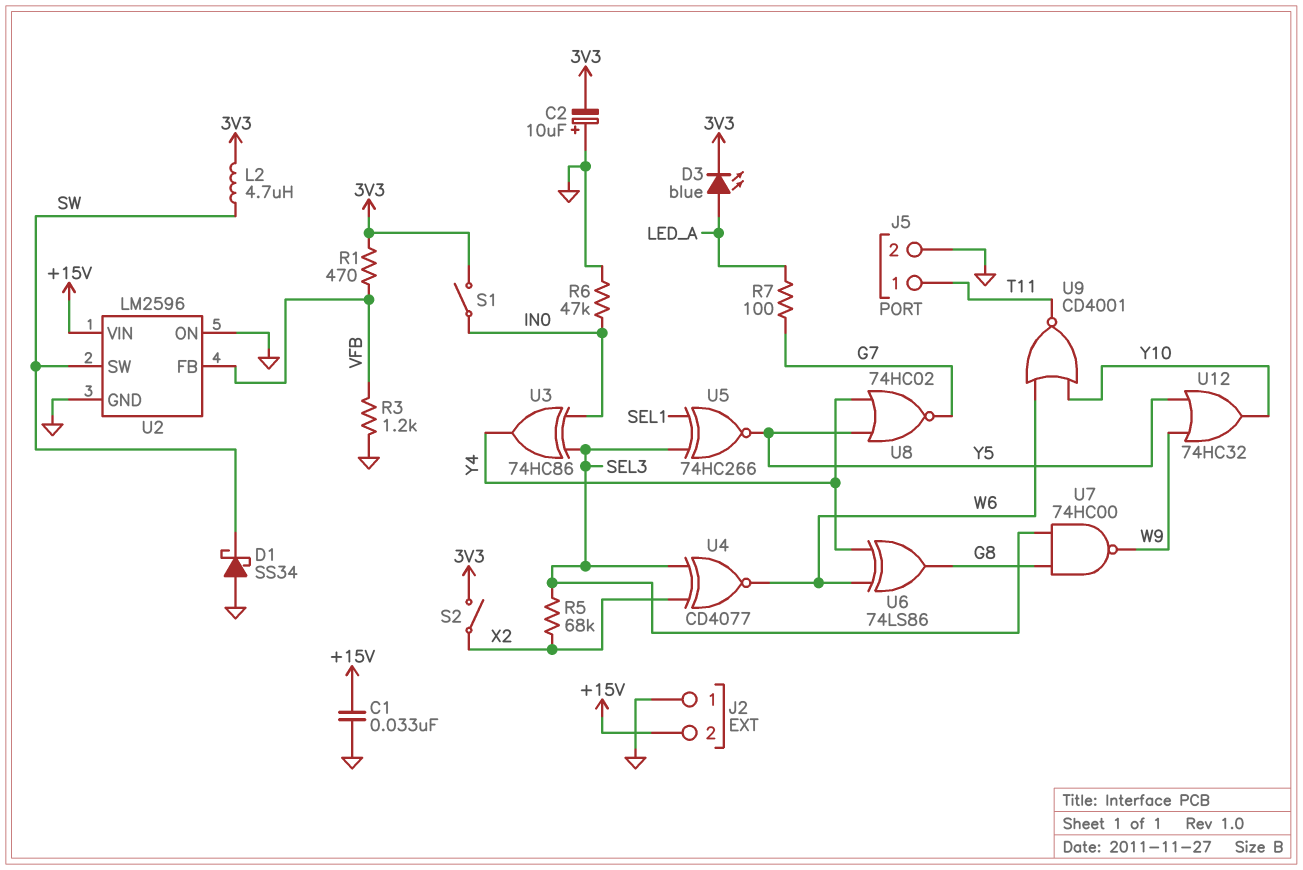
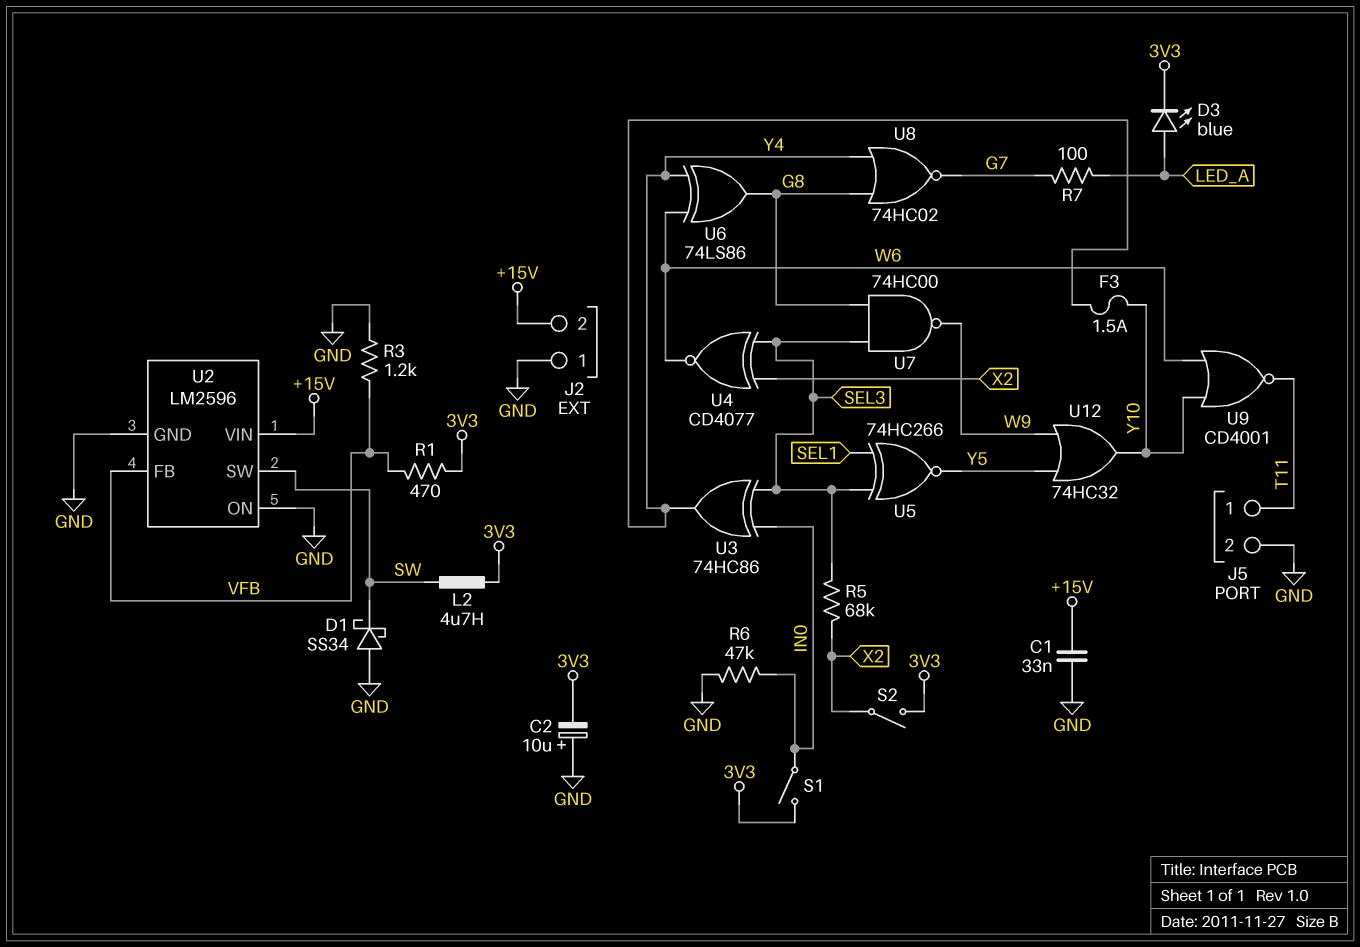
F3: none -> 1.5A (Y4, Y10)
U8: NOR 74HC02 (in Y4, in Y5, out G7) -> NOR 74HC02 (in G8, in Y4, out G7)

